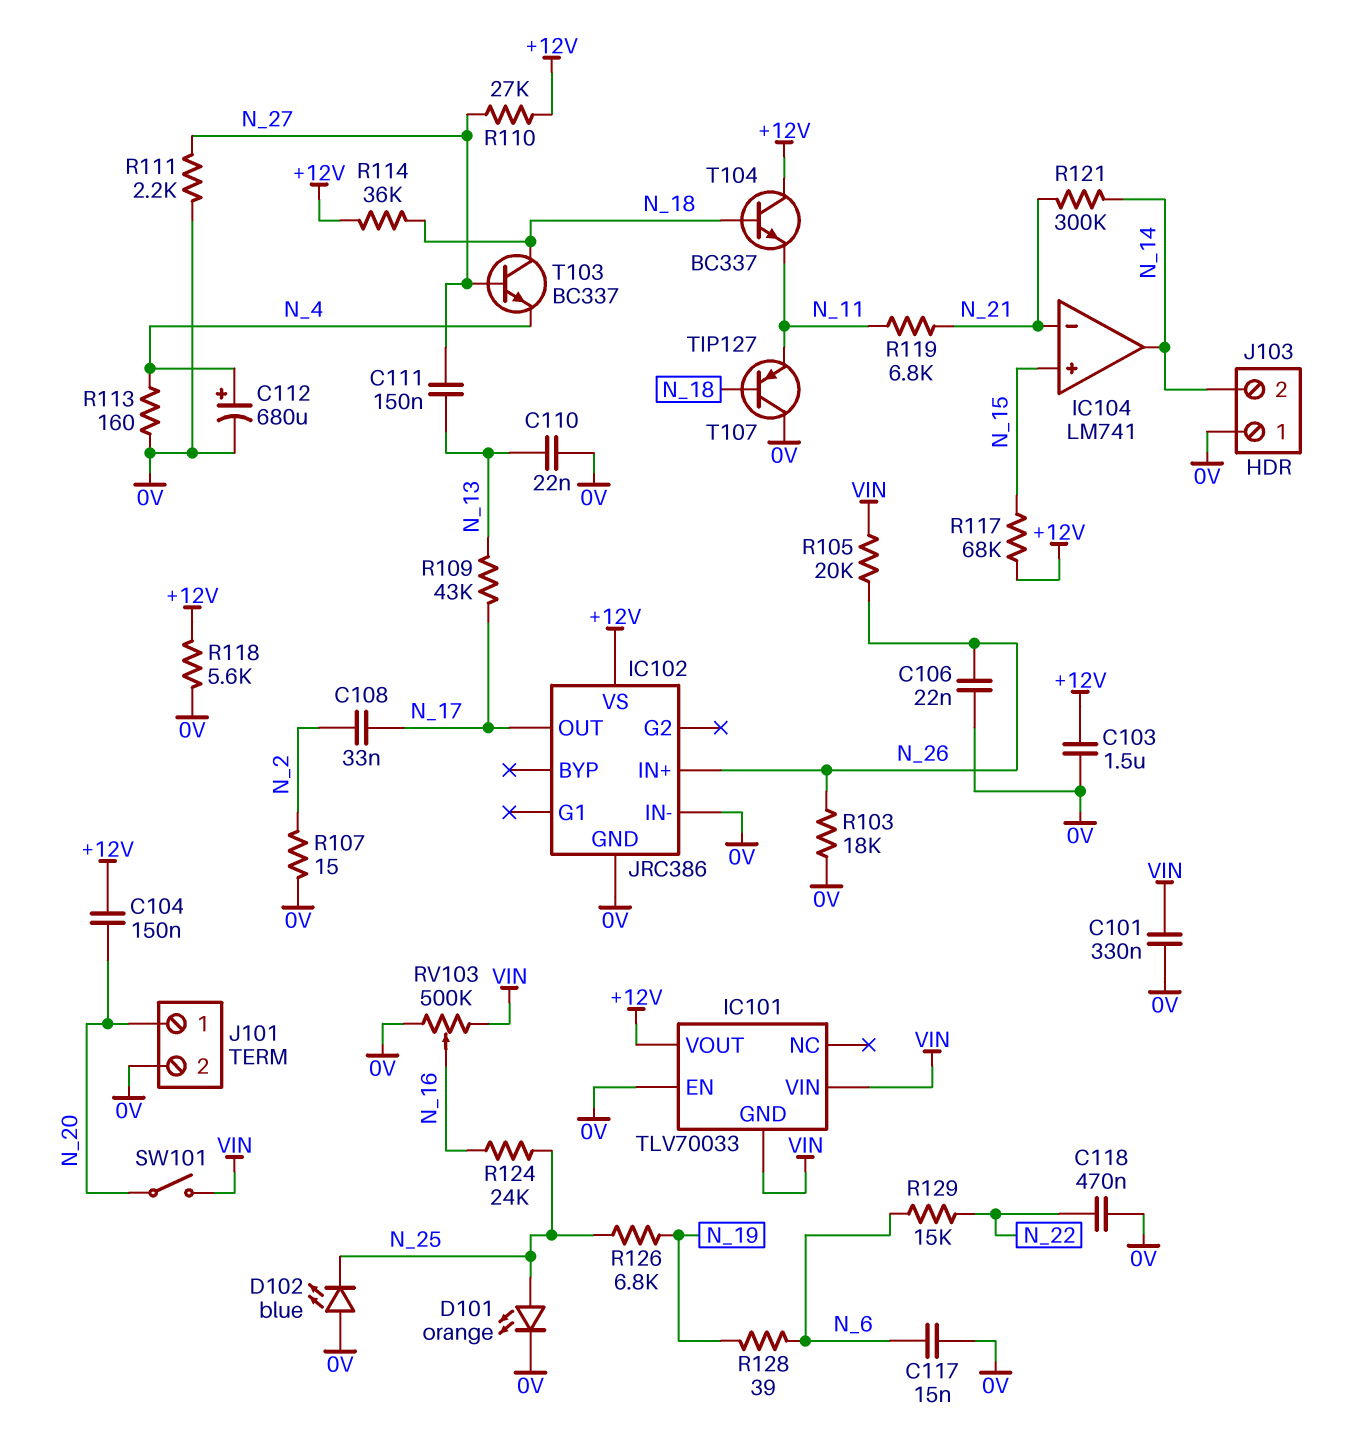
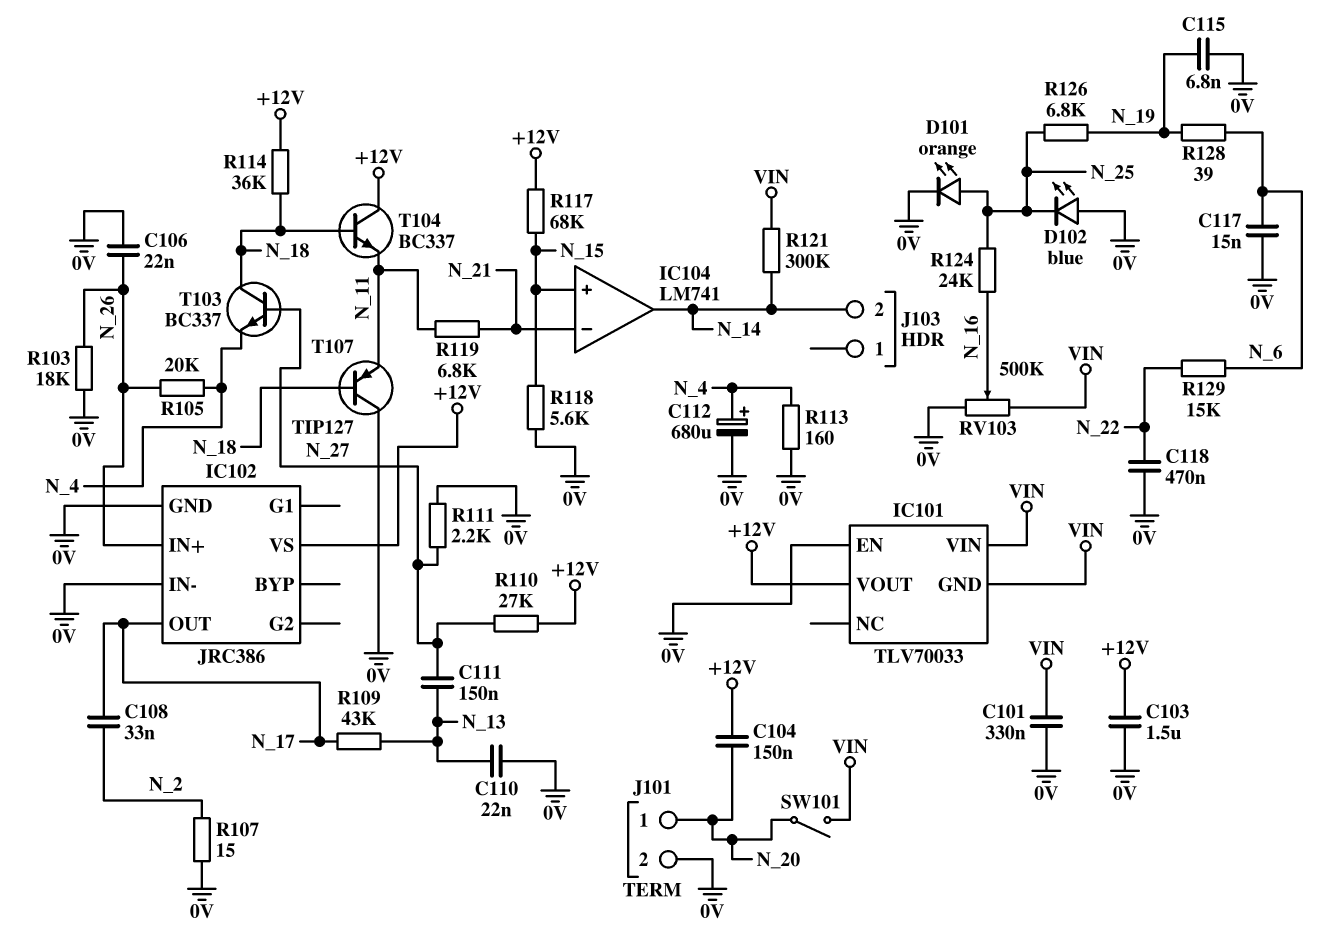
C115: none -> 6.8nF (0V, N_19)
J103 pin 1: 0V -> none
R105: 20k (N_26, VIN) -> 20k (N_4, N_26)
R118: 5.6k (+12V, 0V) -> 5.6k (0V, N_15)
R121: 300k (N_14, N_21) -> 300k (N_14, VIN)

